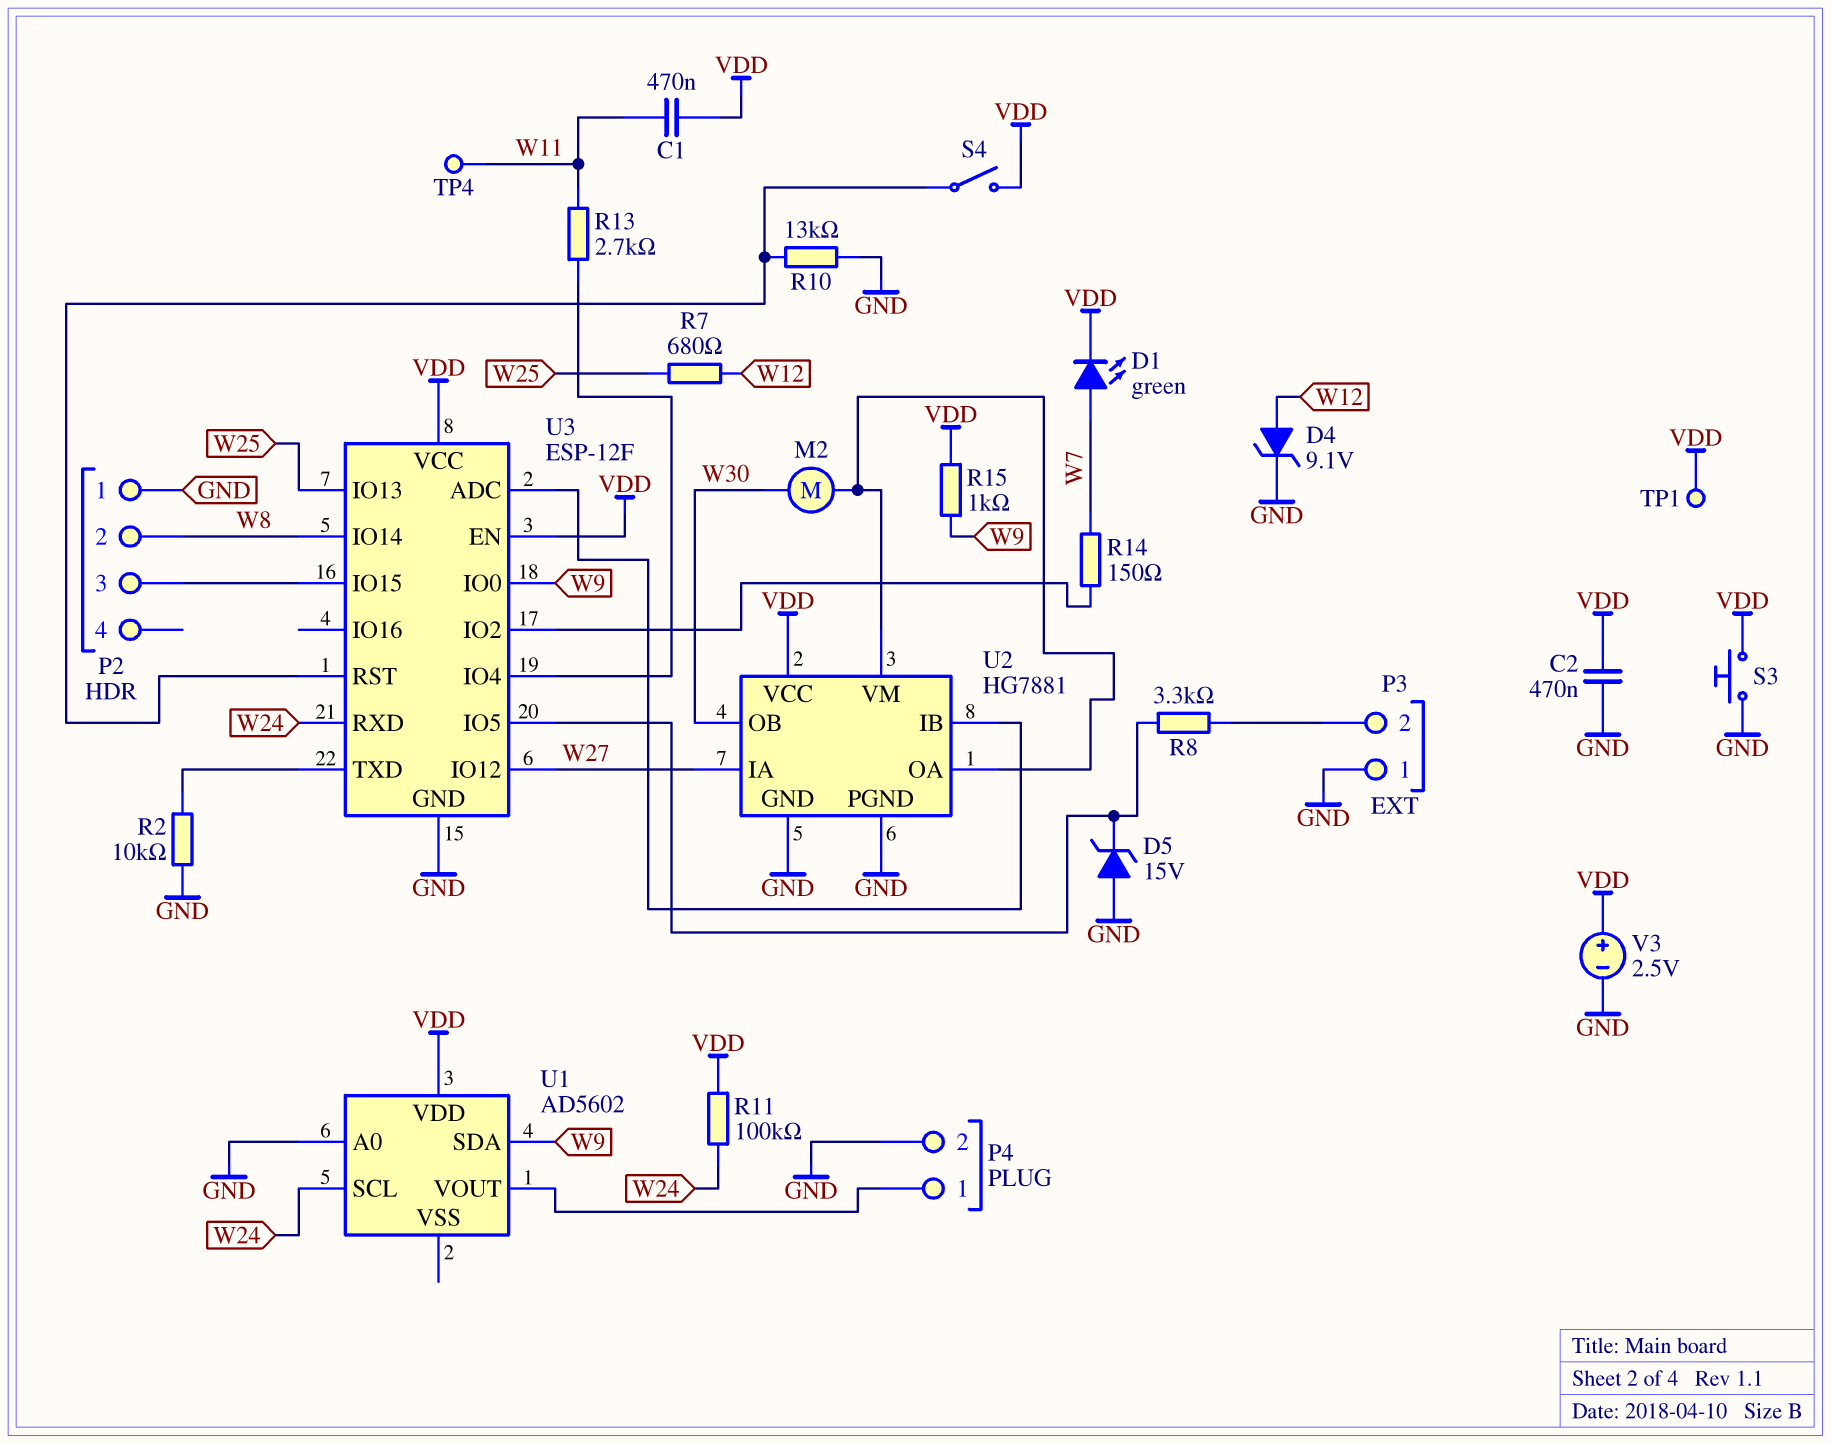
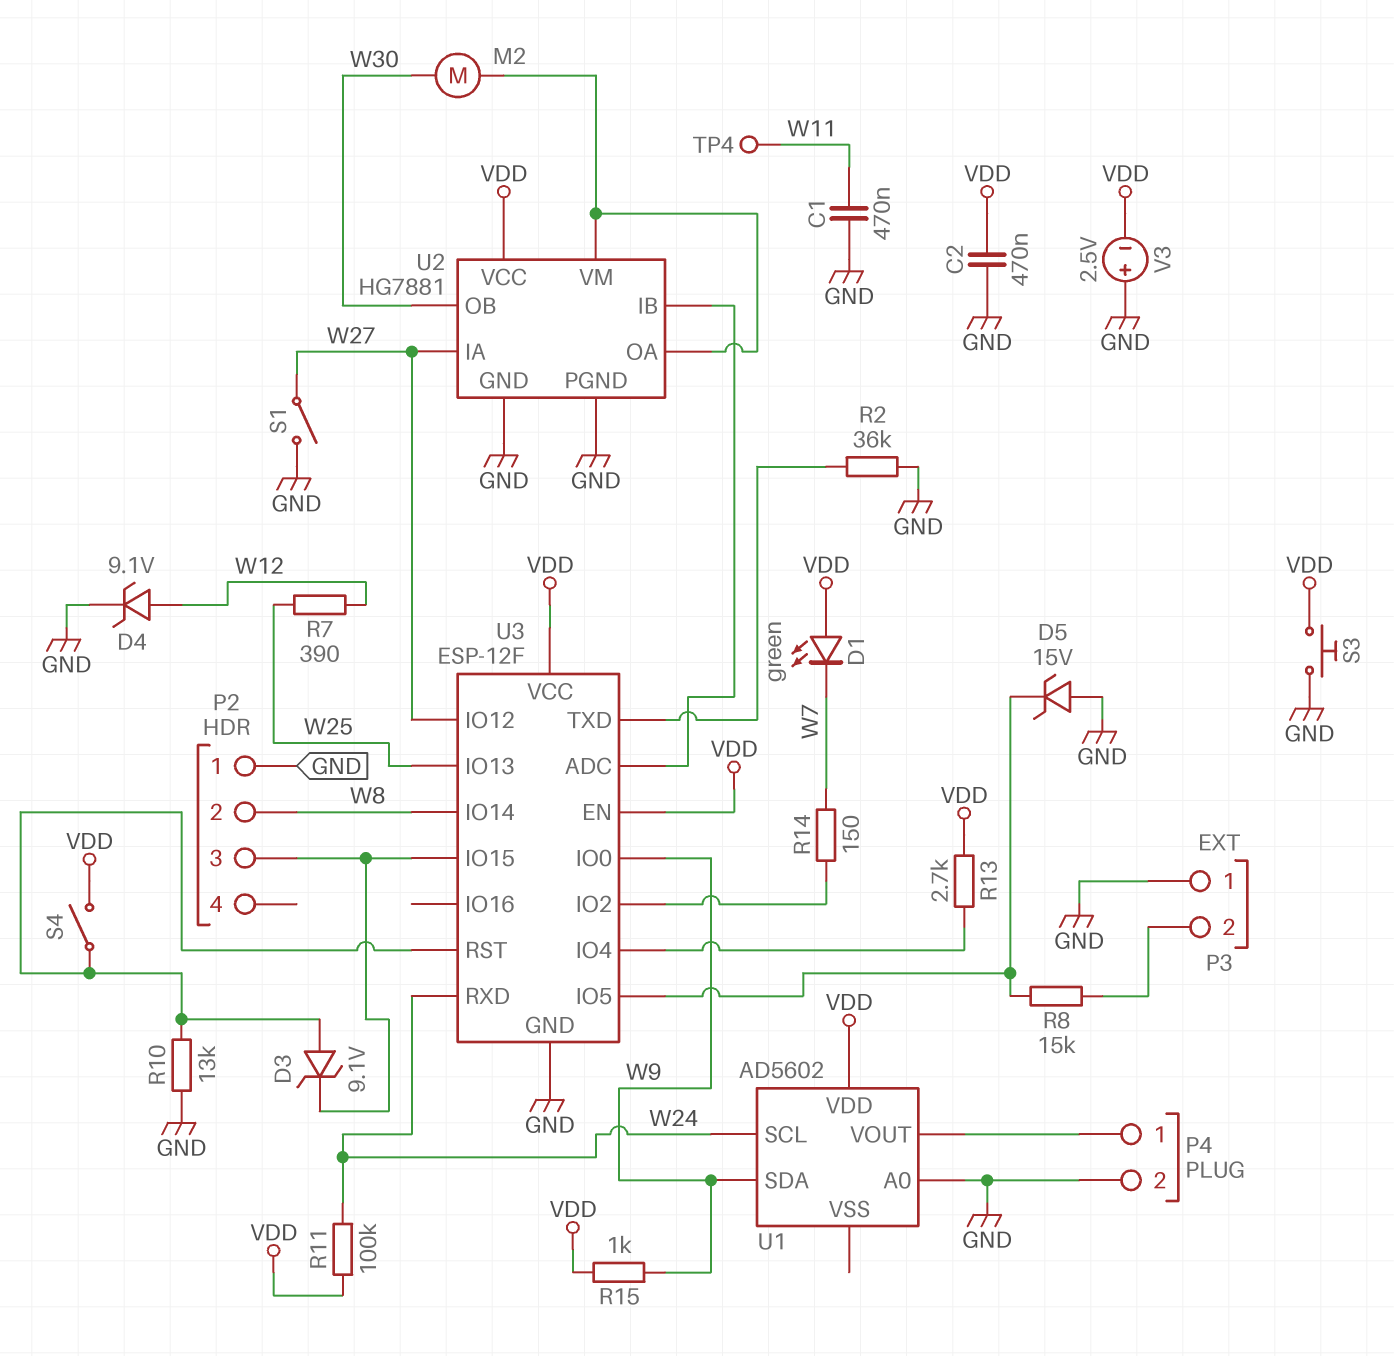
C1: 470nF (VDD, W11) -> 470nF (GND, W11)
D1: LED green (A W7, K VDD) -> LED green (A VDD, K W7)
D3: none -> zener 9.1V (A U3/RST, K P2/3)
R2: 10k (GND, U3/TXD) -> 36k (GND, U3/TXD)
R7: 680 (W12, W25) -> 390 (W12, W25)
R8: 3.3k (P3/2, U3/IO5) -> 15k (P3/2, U3/IO5)
R13: 2.7k (U3/IO4, W11) -> 2.7k (U3/IO4, VDD)
S1: none -> switch (GND, W27)
TP1: test point (VDD) -> none
V3: 2.5V (plus VDD, minus GND) -> 2.5V (plus GND, minus VDD)

